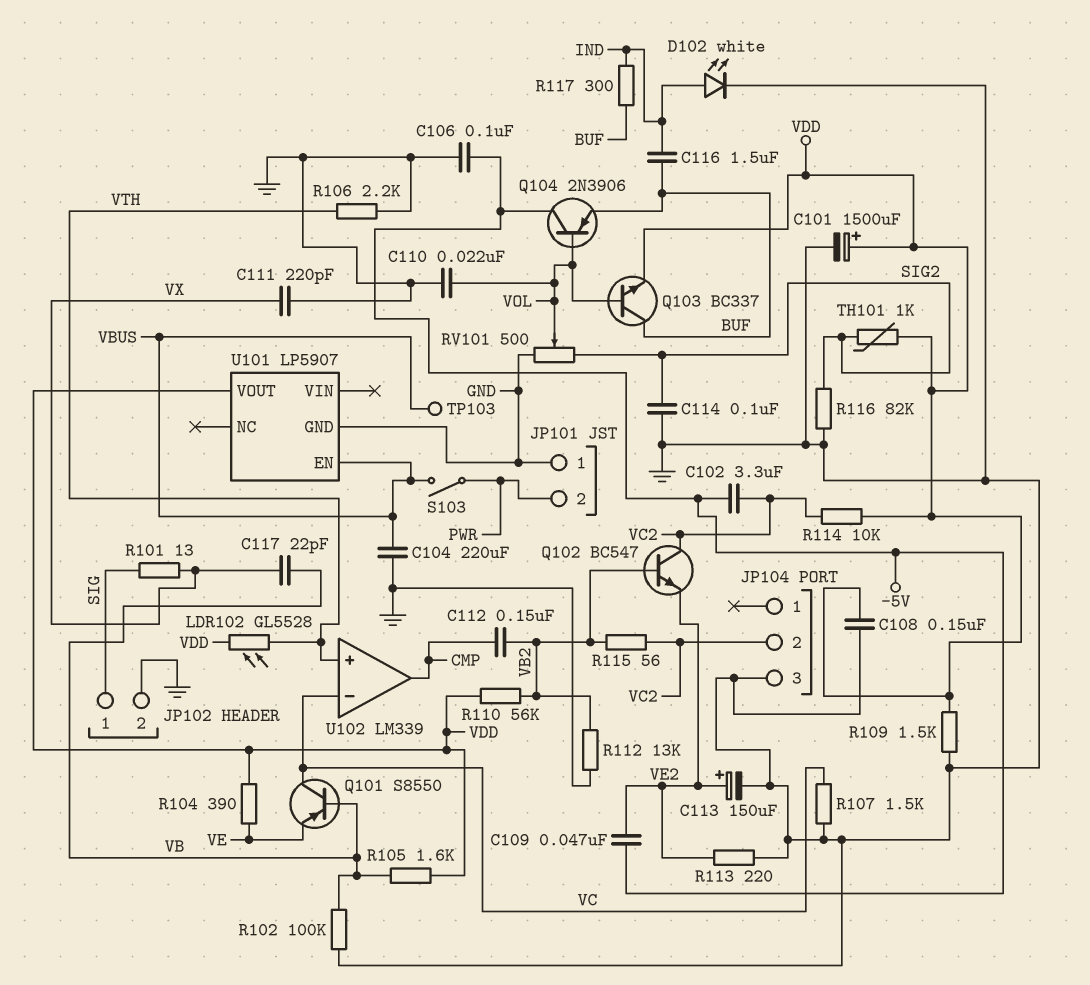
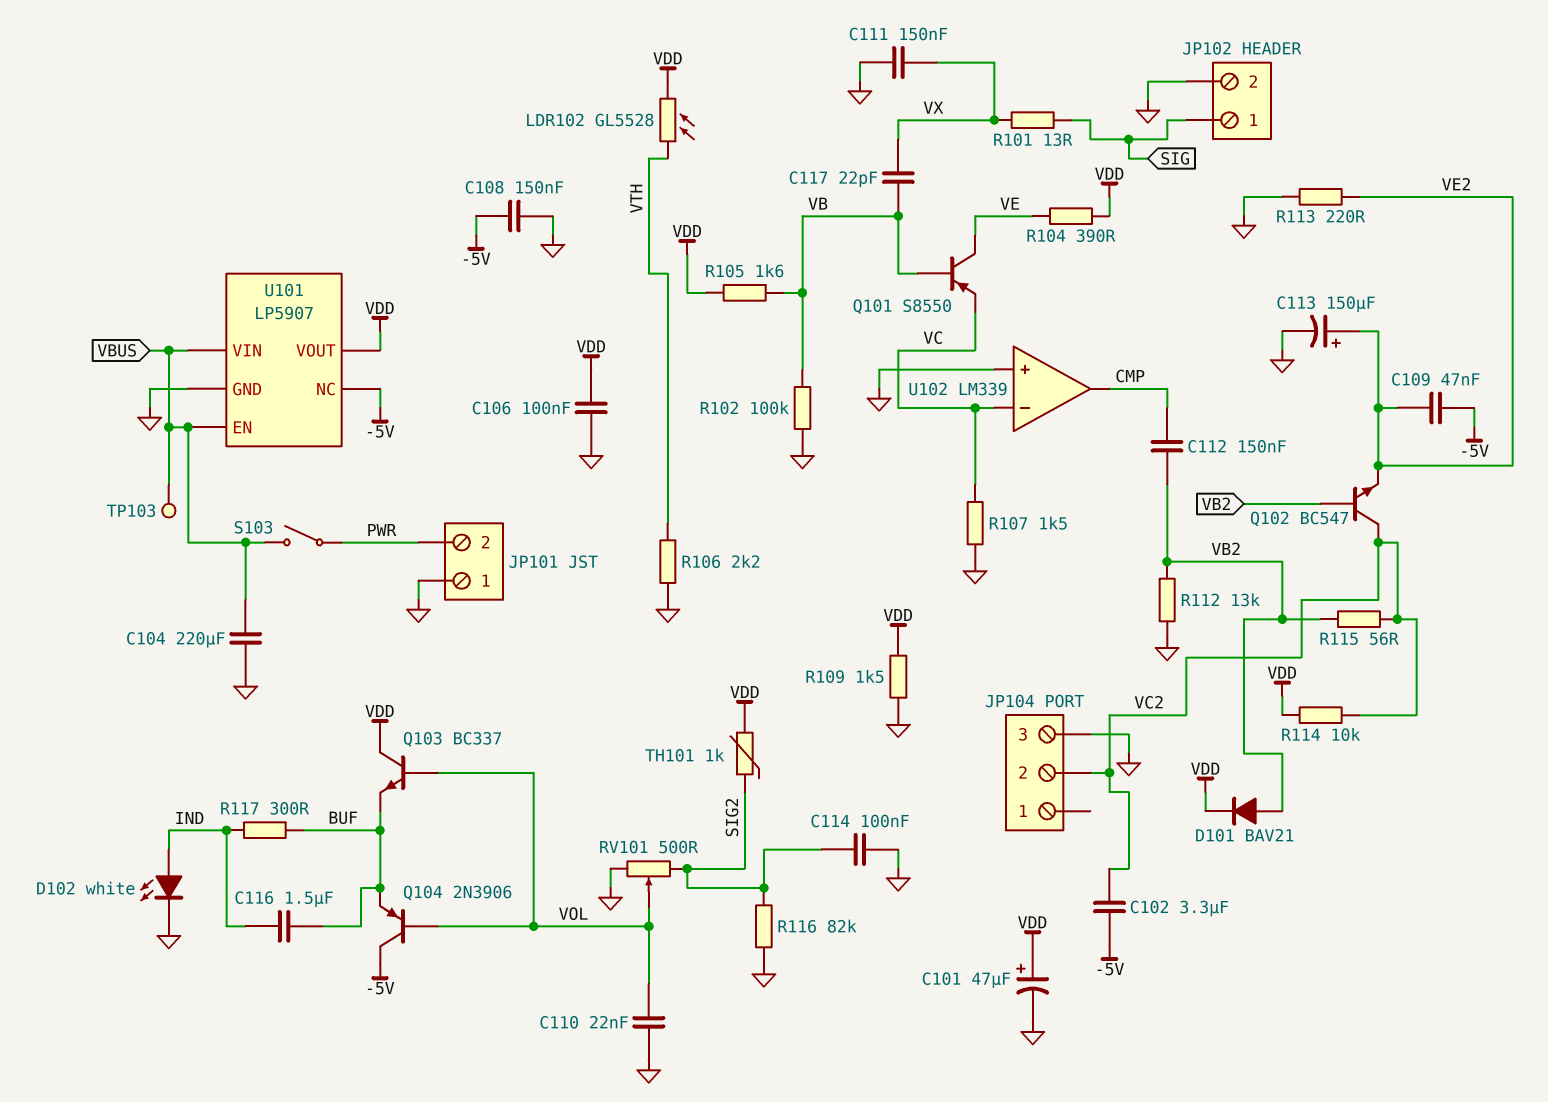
C101: 1500uF (plus VDD, minus GND) -> 47uF (plus VDD, minus GND)
C106: 100nF (-5V, GND) -> 100nF (GND, VDD)
C108: 150nF (GND, VDD) -> 150nF (-5V, GND)
C111: 220pF (GND, VX) -> 150nF (GND, VX)
D101: none -> diode BAV21 (A VB2, K VDD)
Q101: PNP S8550 (B VB, C VC, E VE) -> PNP S8550 (B VB, C VE, E VC)
Q103: NPN BC337 (B VOL, C BUF, E VDD) -> NPN BC337 (B VOL, C VDD, E BUF)
R110: 56k (VB2, VDD) -> none
U101 pin NC: none -> -5V
U101 pin VIN: none -> VBUS
U102 pin in+: VTH -> GND

